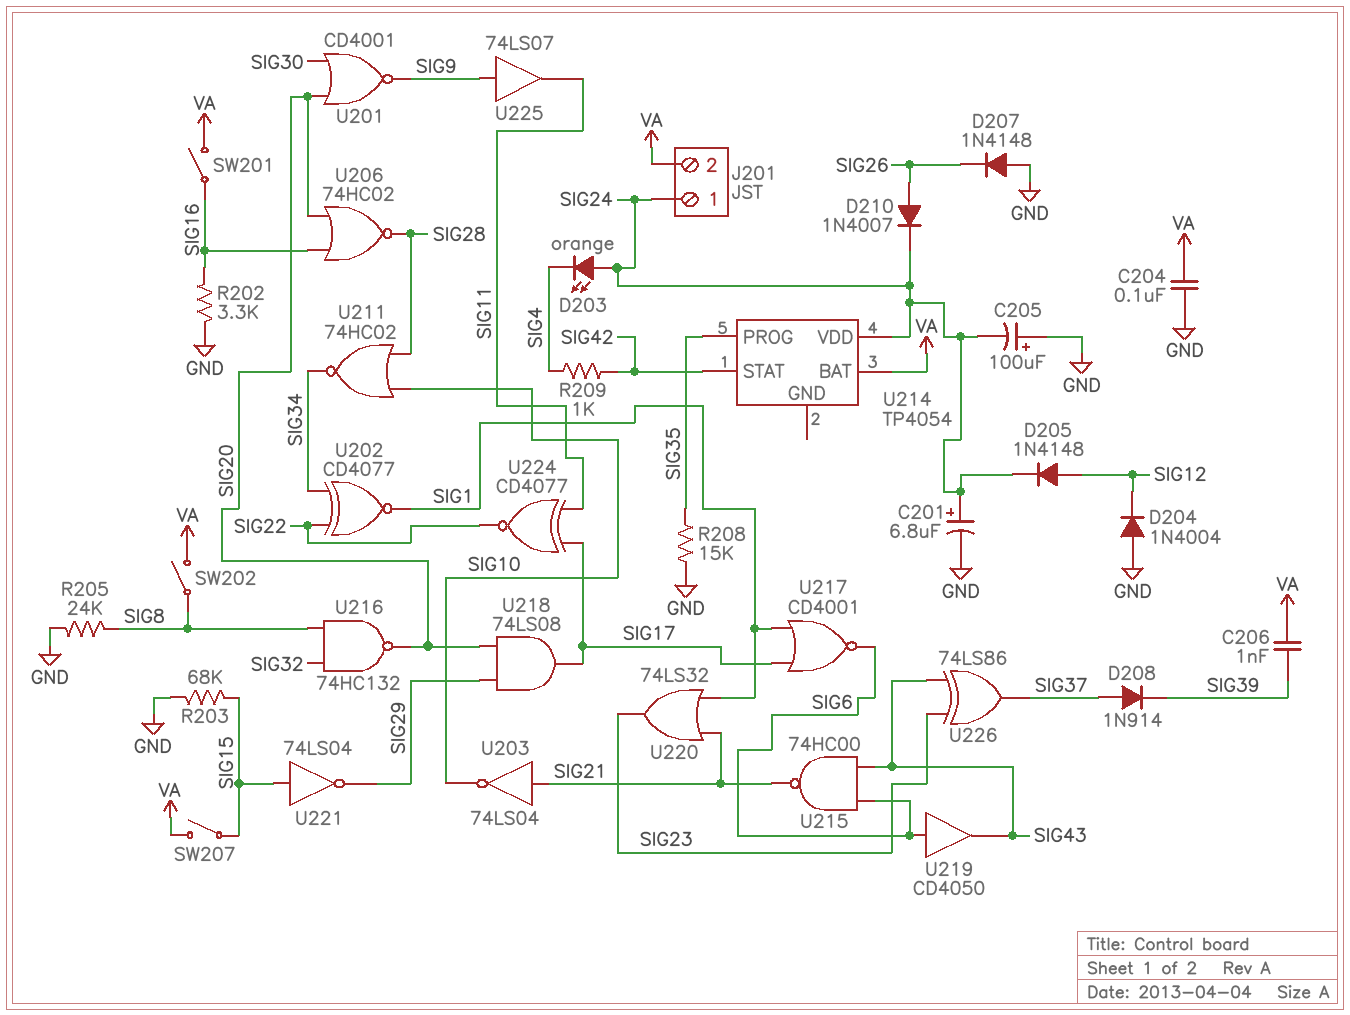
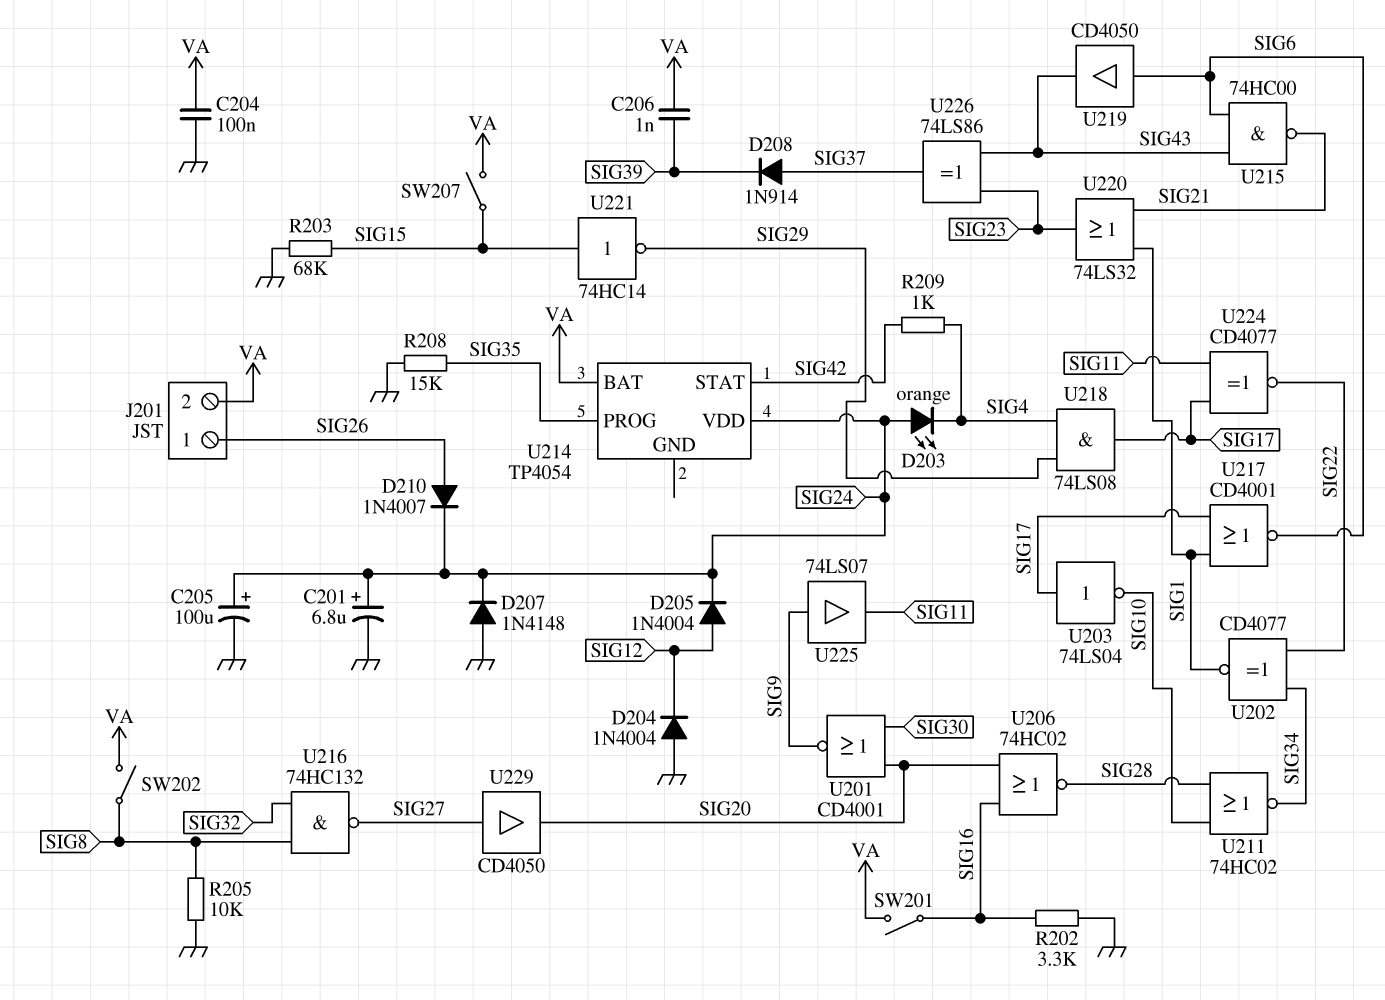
C205: 100uF (plus GND, minus SIG24) -> 100uF (plus SIG24, minus GND)
D205: diode 1N4148 (A SIG12, K SIG24) -> diode 1N4004 (A SIG12, K SIG24)
D207: diode 1N4148 (A GND, K SIG26) -> diode 1N4148 (A GND, K SIG24)
J201 pin 1: SIG24 -> SIG26
R205: 24k (GND, SIG8) -> 10k (GND, SIG8)
U203: NOT 74LS04 (in SIG21, out SIG10) -> NOT 74LS04 (in SIG17, out SIG10)
U216: NAND 74HC132 (in SIG8, in SIG32, out SIG20) -> NAND 74HC132 (in SIG8, in SIG32, out SIG27)
U218: AND 74LS08 (in SIG20, in SIG29, out SIG17) -> AND 74LS08 (in SIG4, in SIG29, out SIG17)
U221: NOT 74LS04 (in SIG15, out SIG29) -> NOT 74HC14 (in SIG15, out SIG29)
U229: none -> buffer CD4050 (in SIG27, out SIG20)

